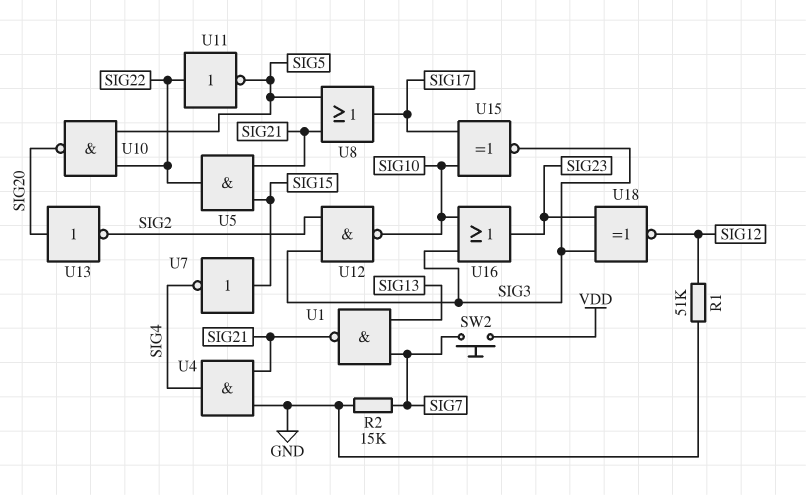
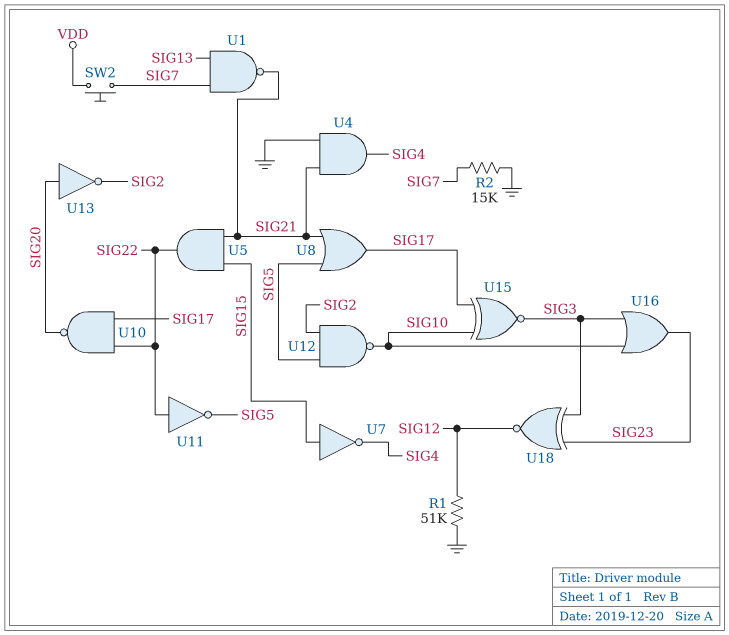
U10: NAND (in SIG5, in SIG22, out SIG20) -> NAND (in SIG17, in SIG22, out SIG20)
U12: NAND (in SIG2, in SIG3, out SIG10) -> NAND (in SIG2, in SIG5, out SIG10)

